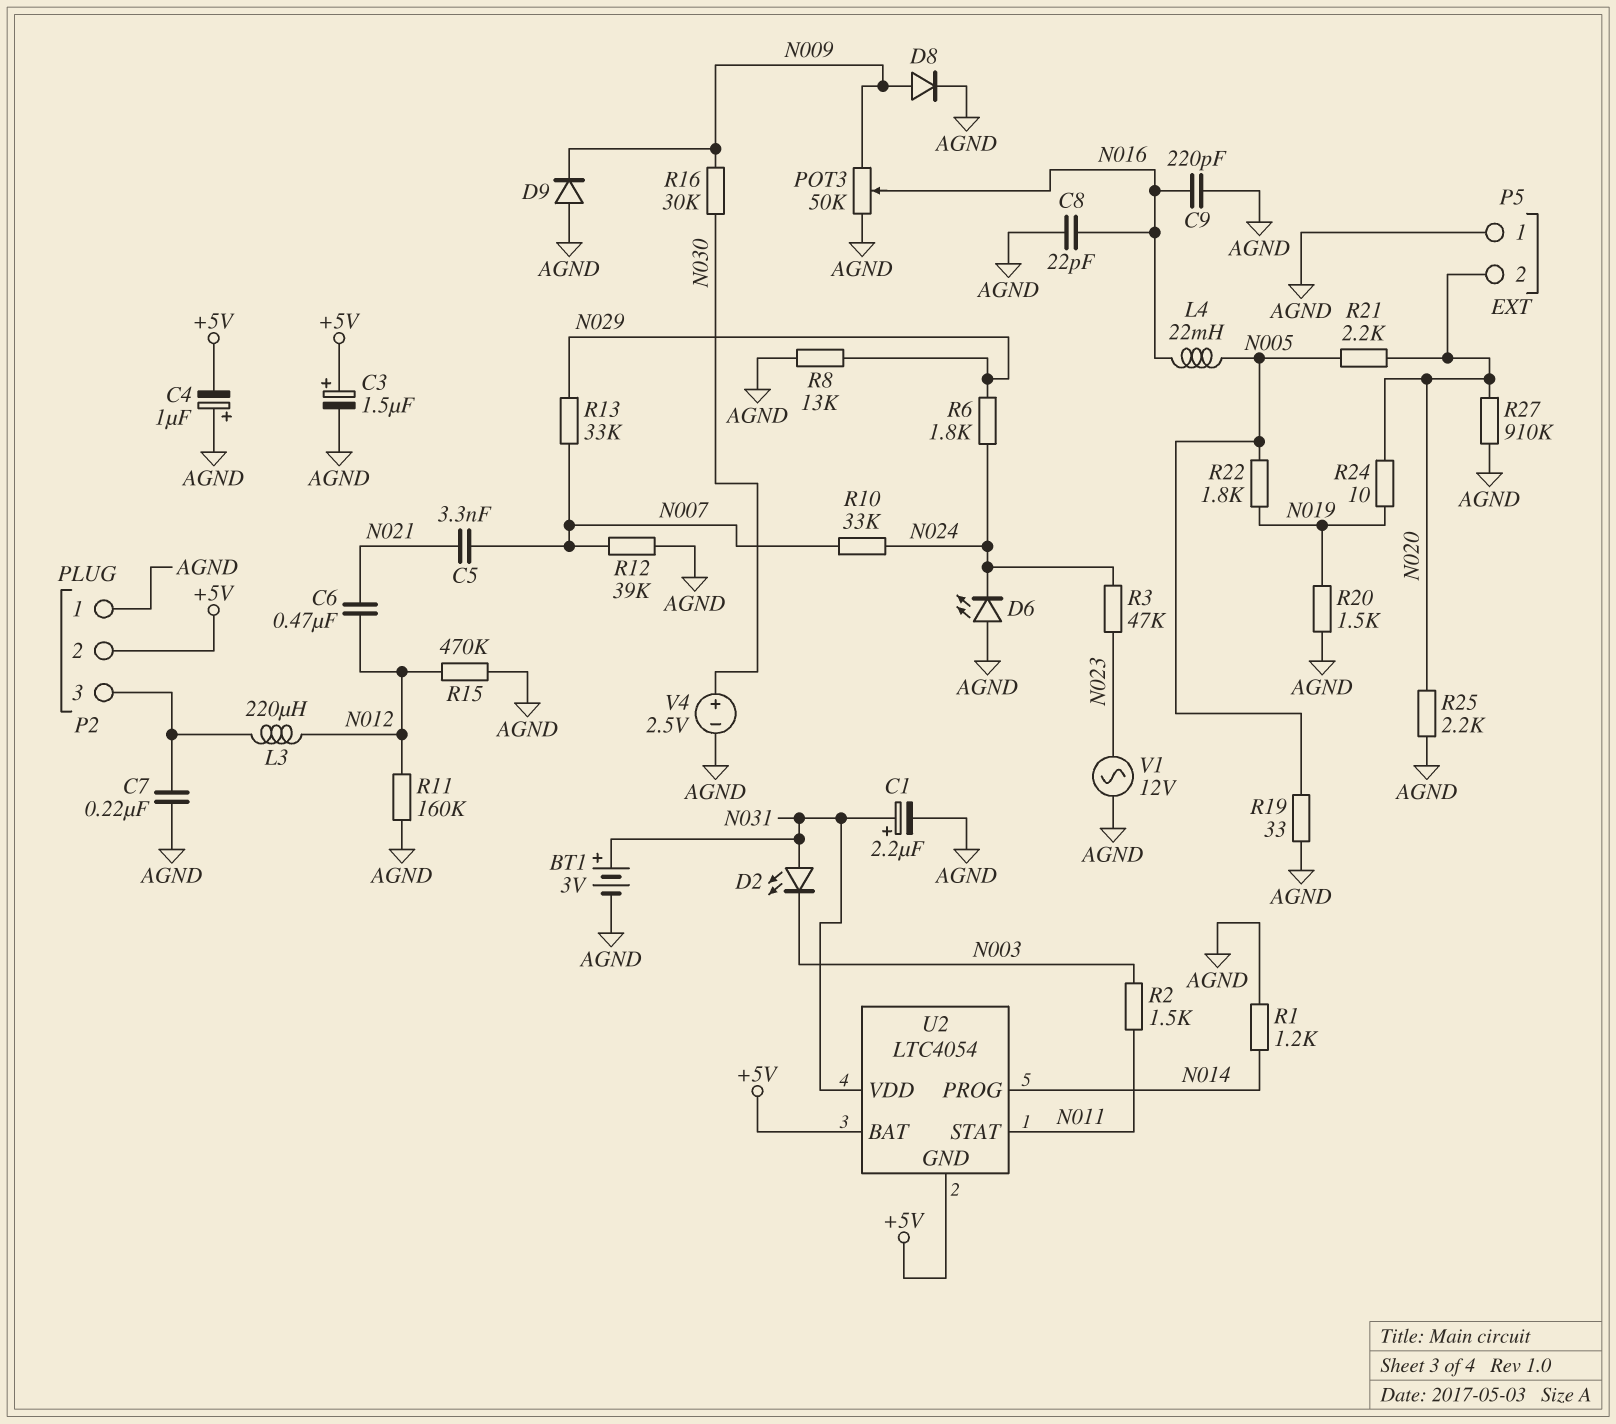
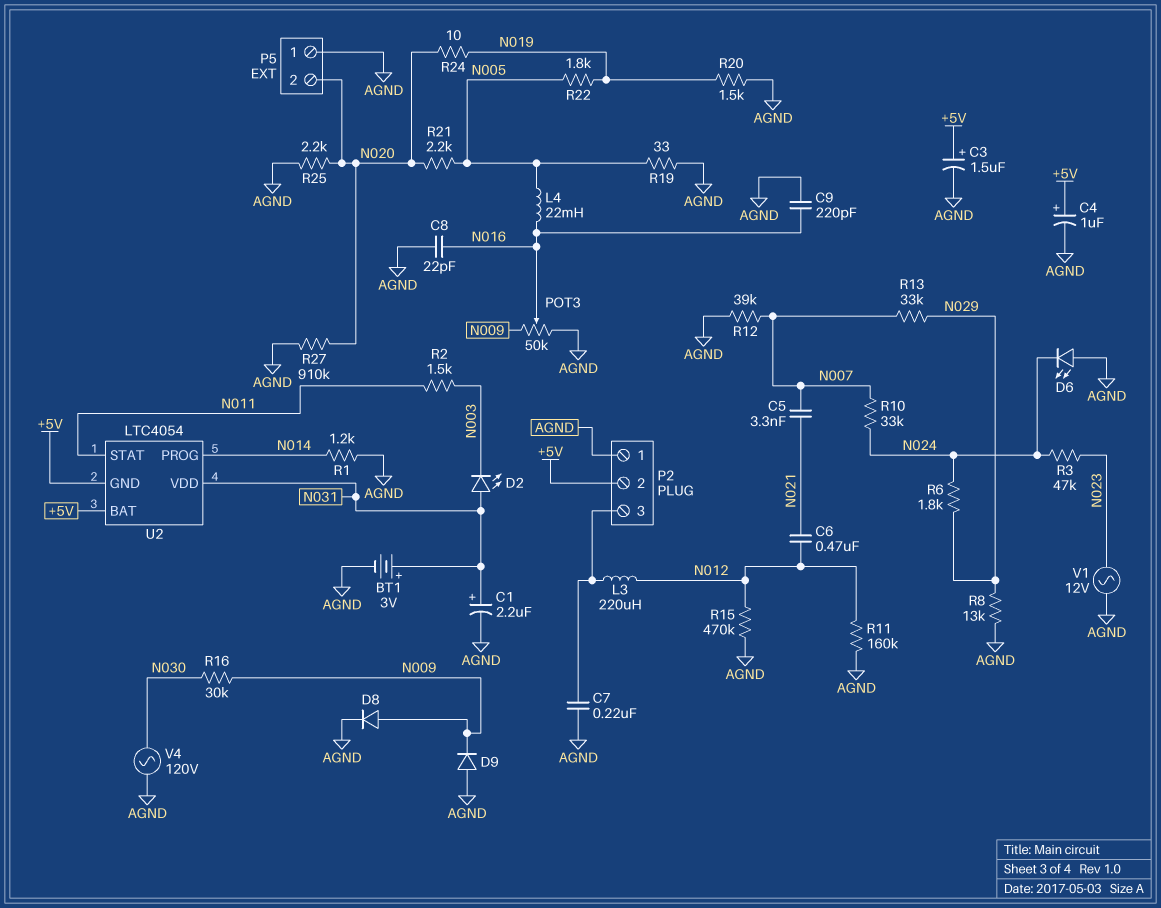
C4: 1uF (plus AGND, minus +5V) -> 1uF (plus +5V, minus AGND)
V4: 2.5V (plus N030, minus AGND) -> AC 120V (AGND, N030)

